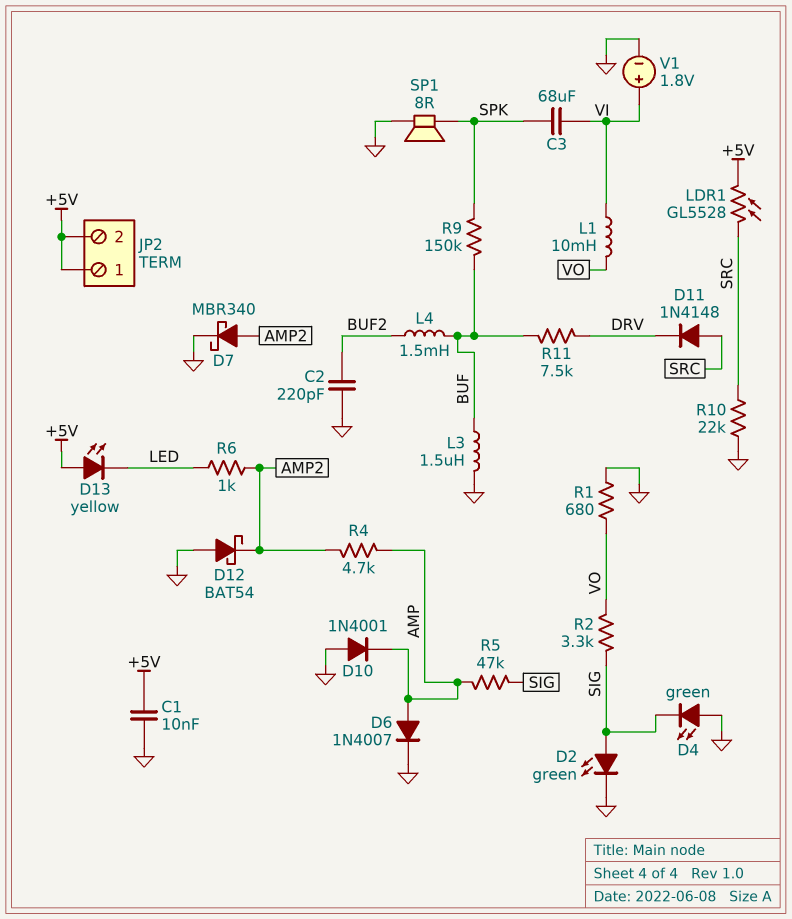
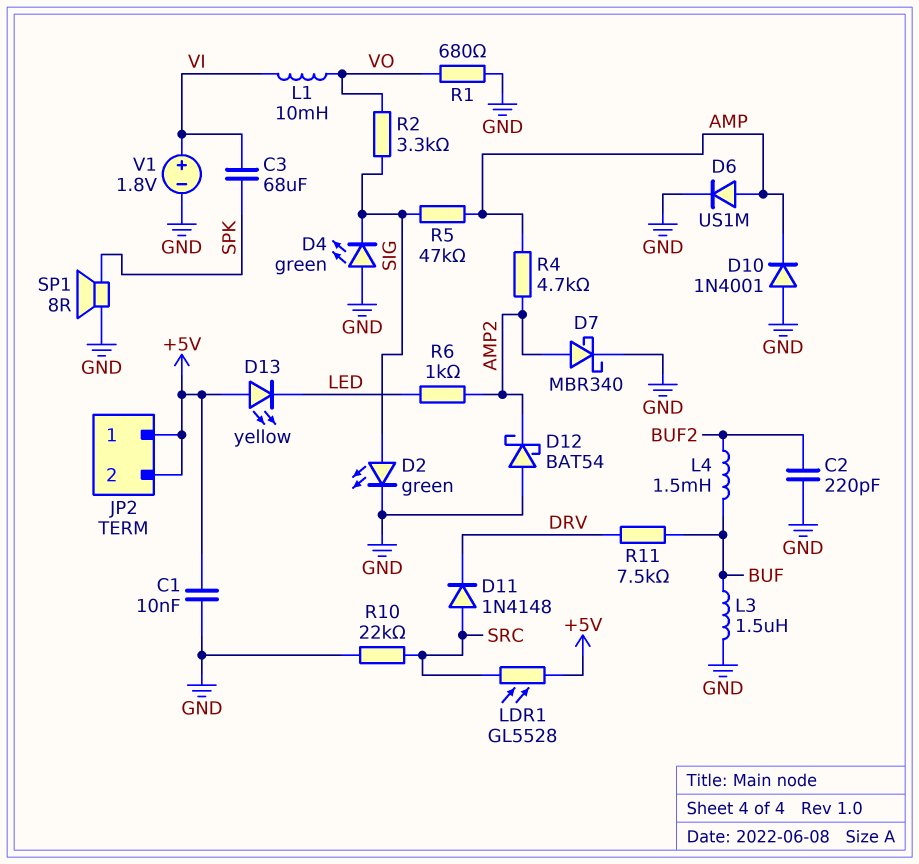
D6: diode 1N4007 (A AMP, K GND) -> diode US1M (A AMP, K GND)
R9: 150k (BUF, SPK) -> none

